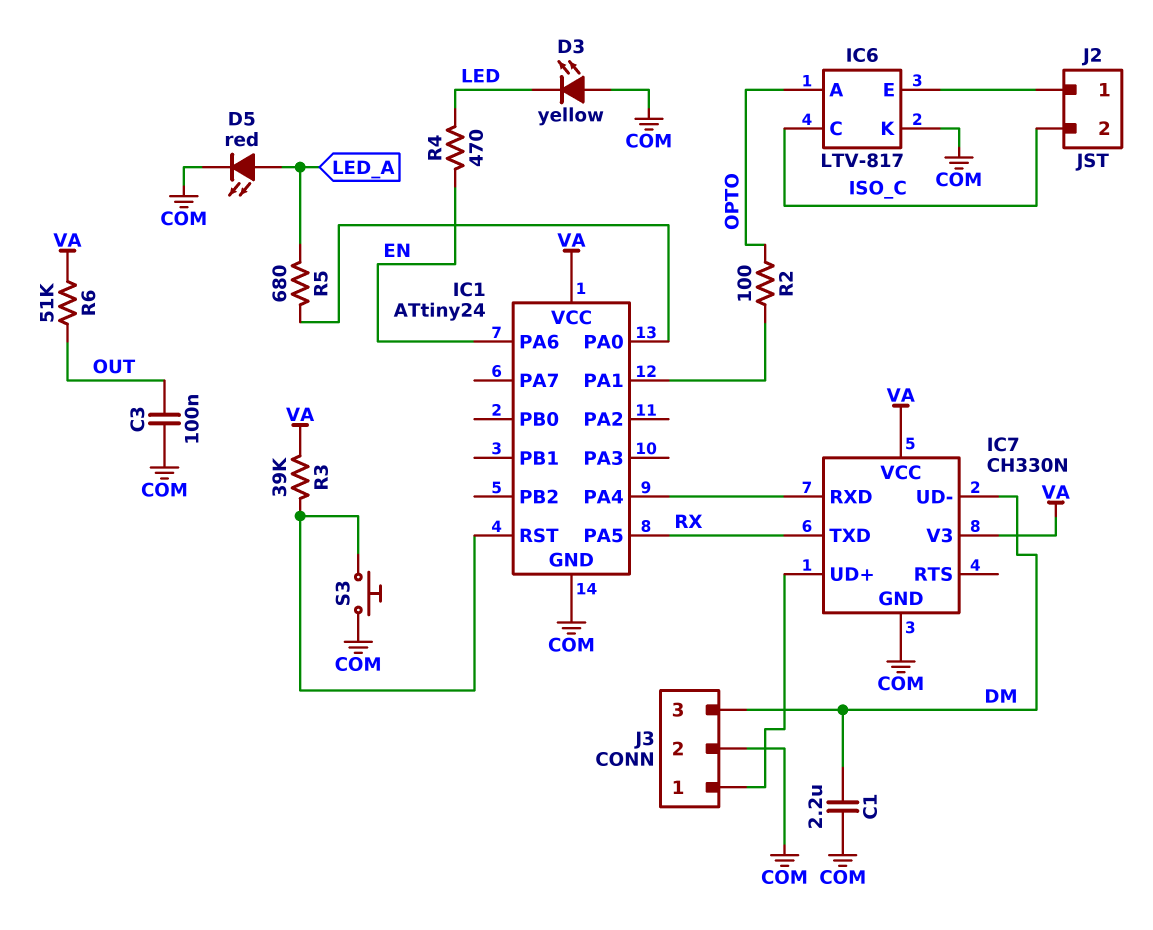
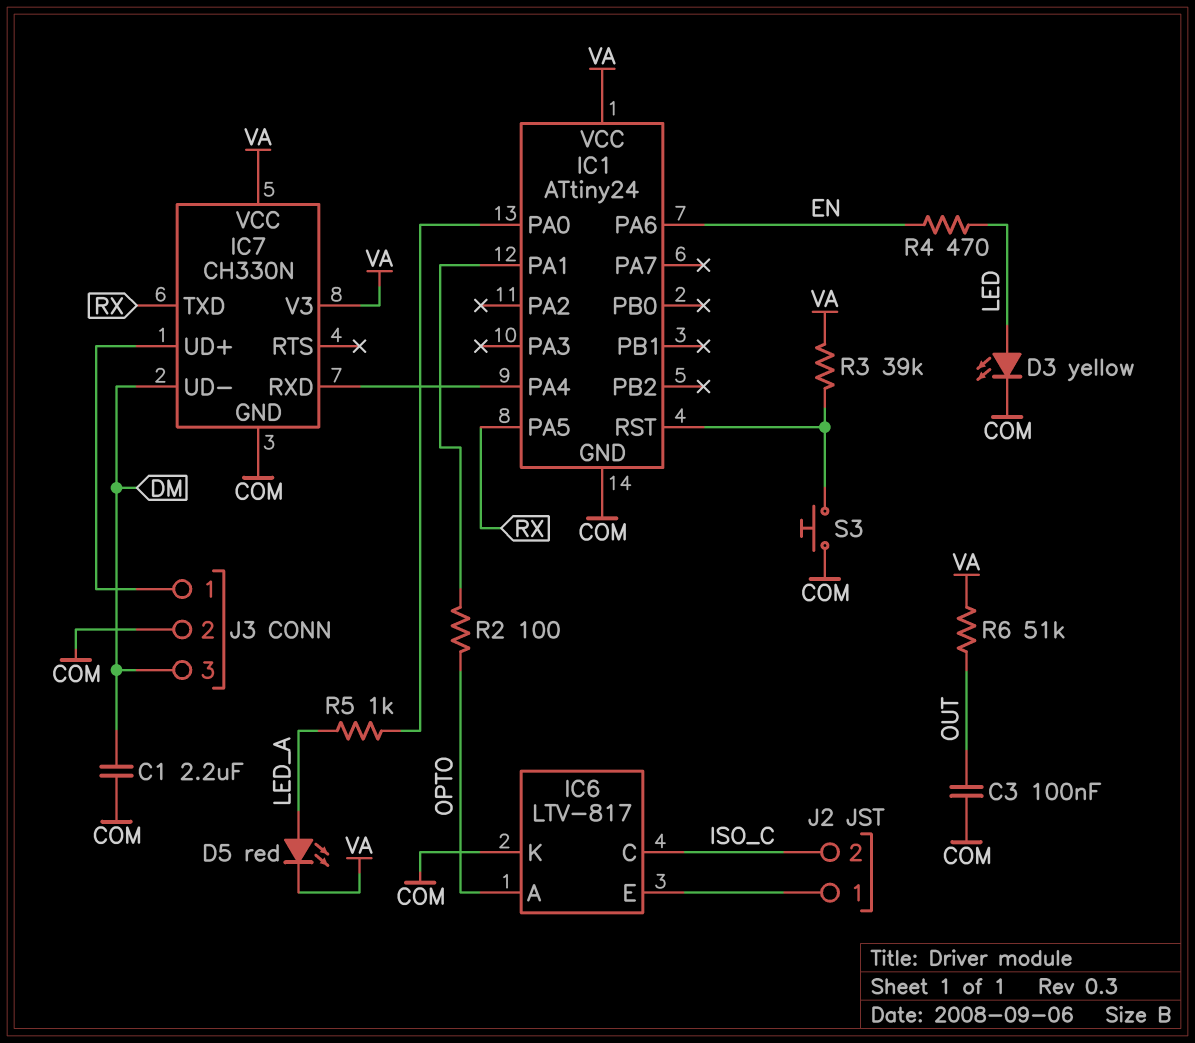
D3: LED yellow (A COM, K LED) -> LED yellow (A LED, K COM)
D5: LED red (A LED_A, K COM) -> LED red (A LED_A, K VA)
R5: 680 (IC1/PA0, LED_A) -> 1k (IC1/PA0, LED_A)

